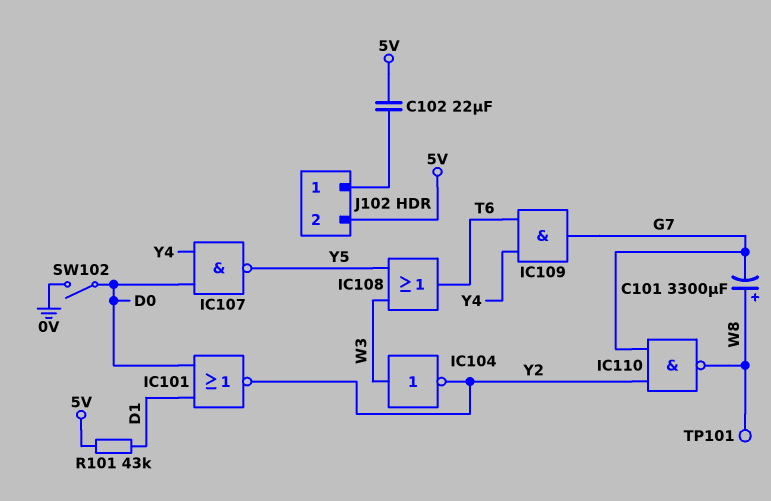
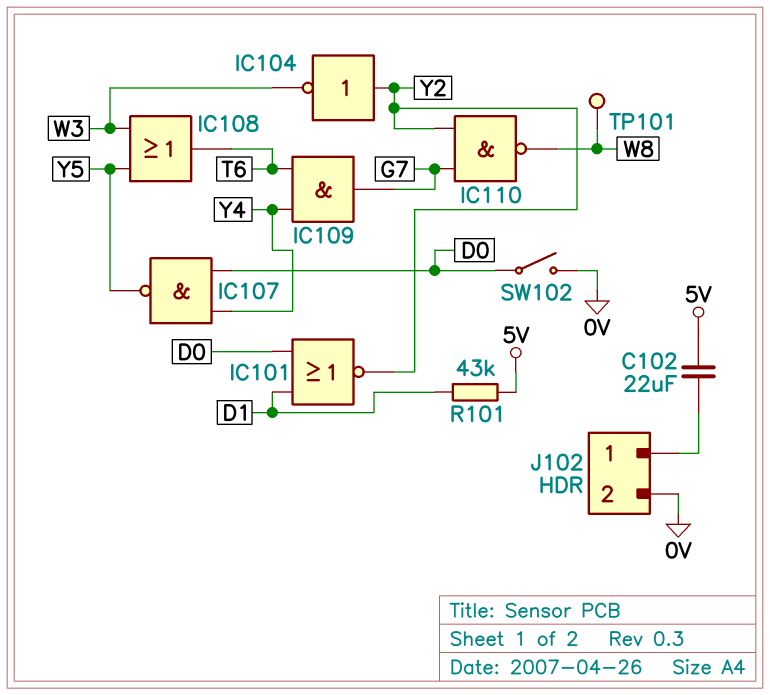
C101: 3300uF (plus W8, minus G7) -> none
IC104: NOT (in W3, out Y2) -> NOT (in Y2, out W3)
J102 pin 2: 5V -> 0V

